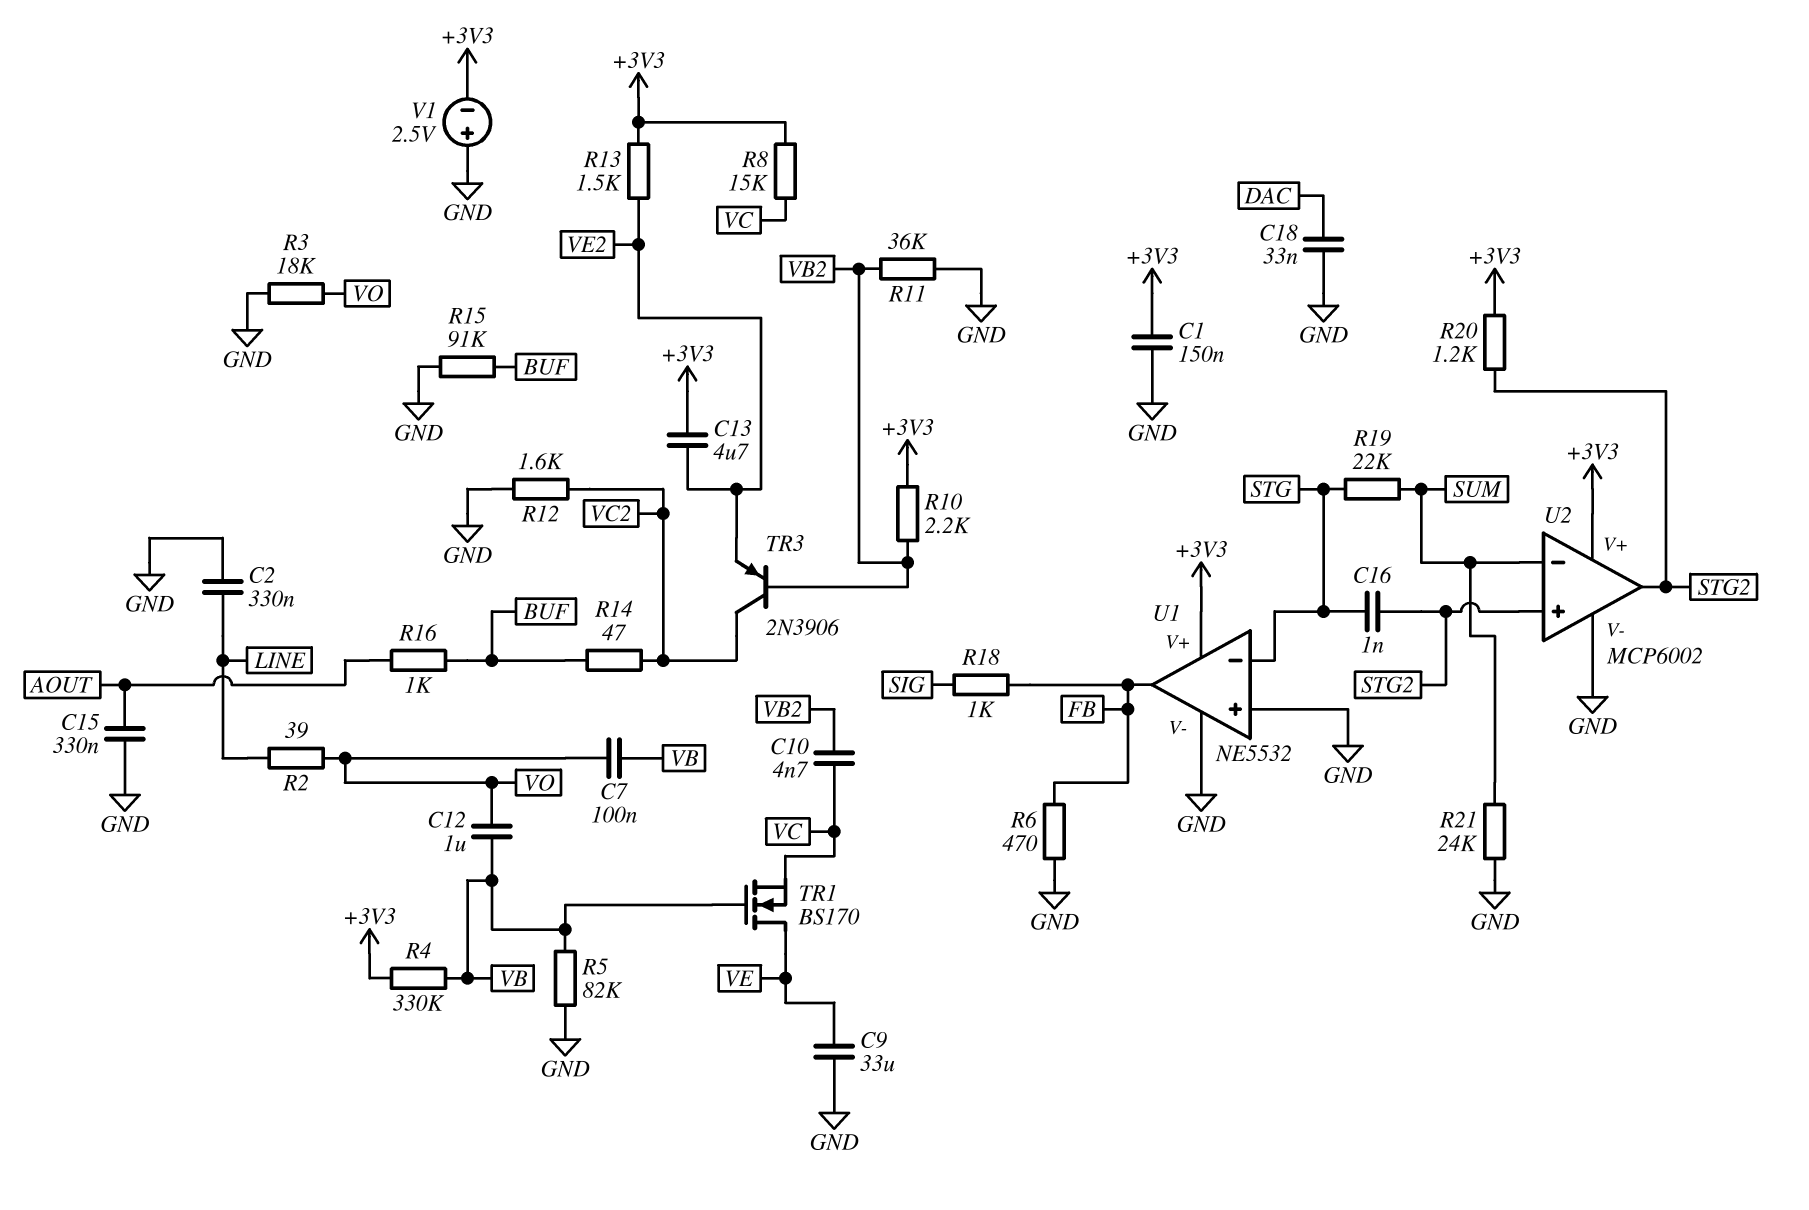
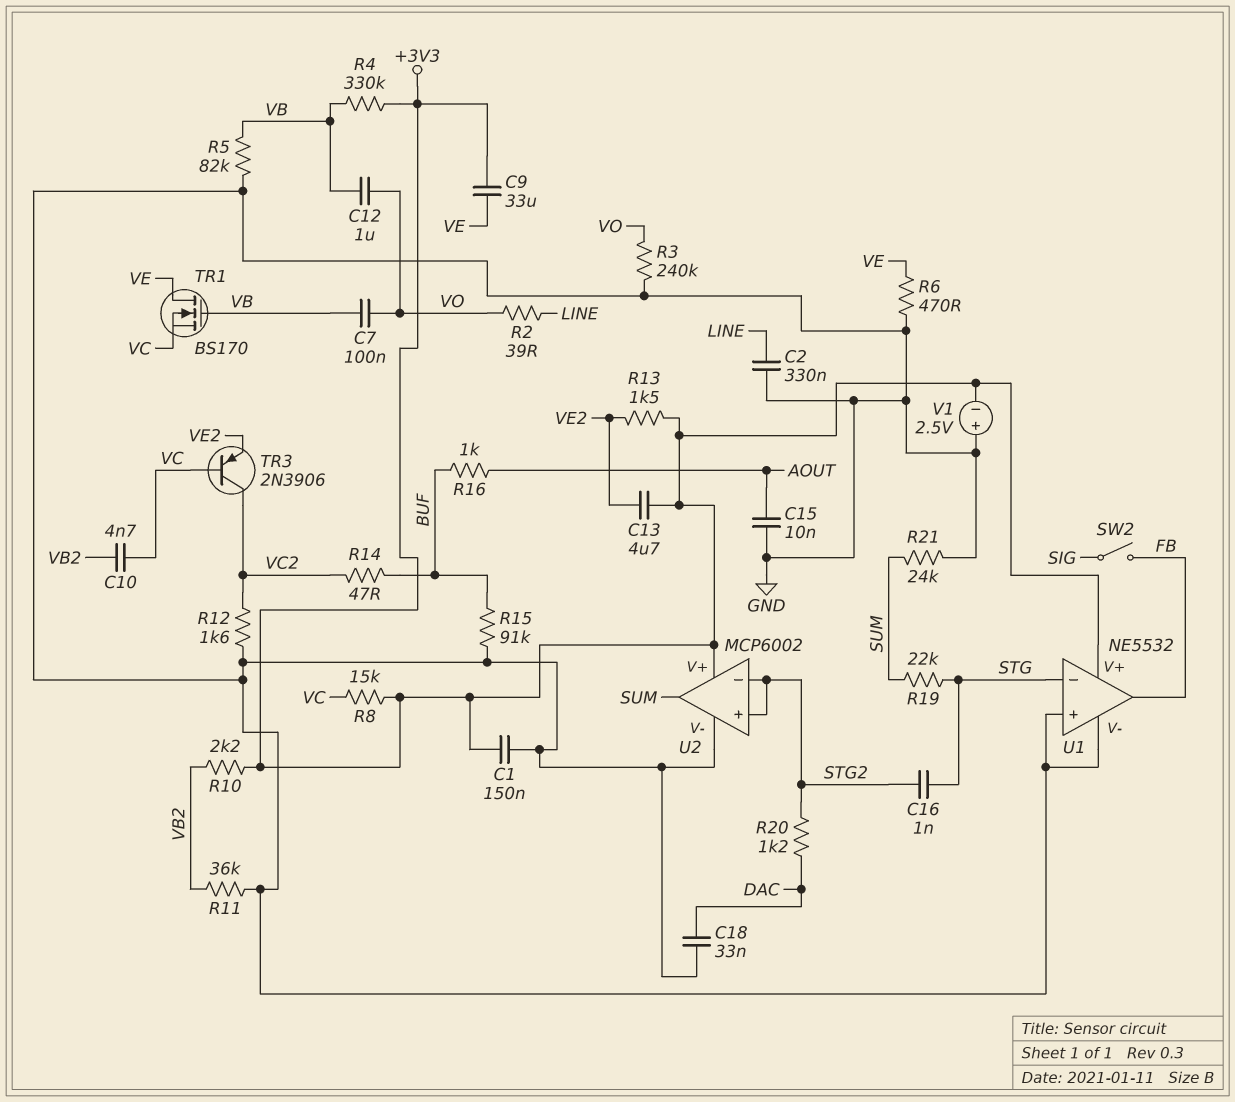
C9: 33uF (GND, VE) -> 33uF (+3V3, VE)
C15: 330nF (AOUT, GND) -> 10nF (AOUT, GND)
R3: 18k (GND, VO) -> 240k (GND, VO)
R6: 470 (FB, GND) -> 470 (GND, VE)
R18: 1k (FB, SIG) -> none
R20: 1.2k (+3V3, STG2) -> 1.2k (DAC, STG2)
SW2: none -> switch (FB, SIG)
TR3: PNP 2N3906 (B VB2, C VC2, E VE2) -> PNP 2N3906 (B VC, C VC2, E VE2)
U2 pin in-: SUM -> STG2
U2 pin out: STG2 -> SUM

